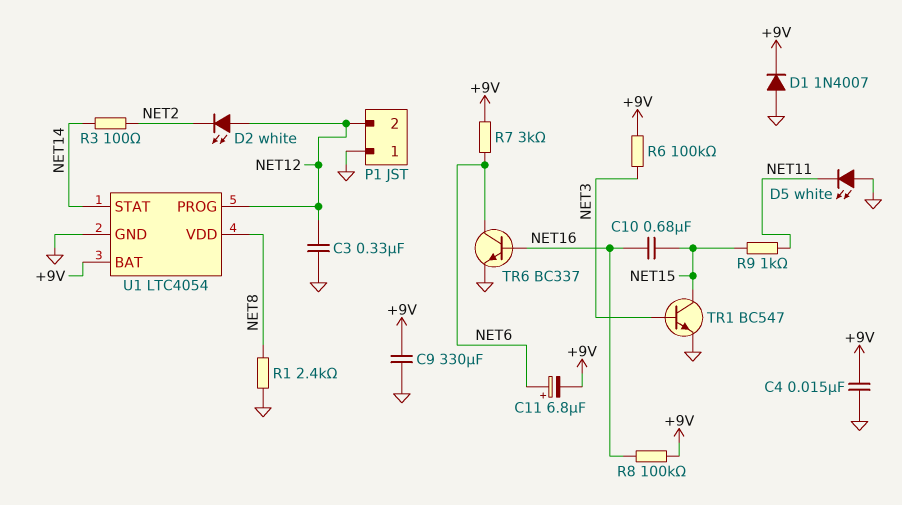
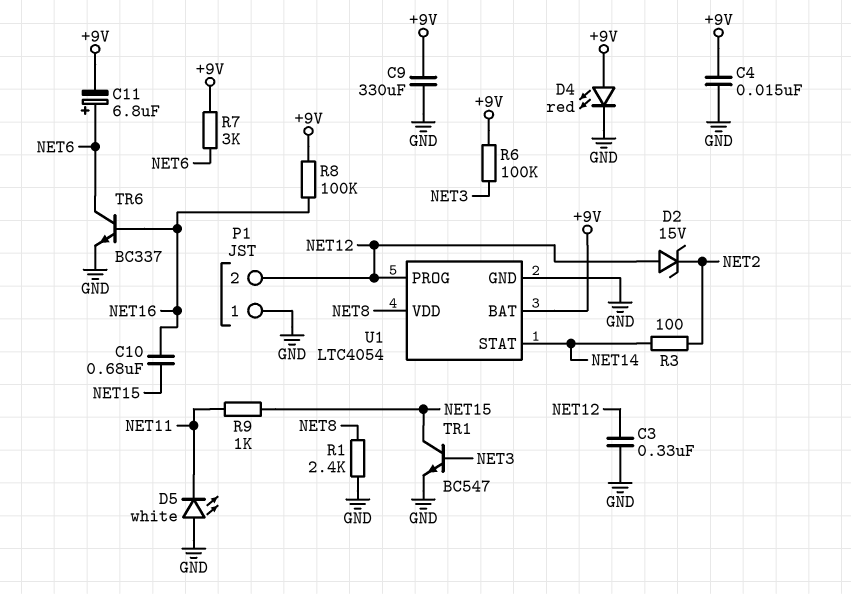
D1: diode 1N4007 (A GND, K +9V) -> none
D2: LED white (A NET12, K NET2) -> zener 15V (A NET12, K NET2)
D4: none -> LED red (A +9V, K GND)

